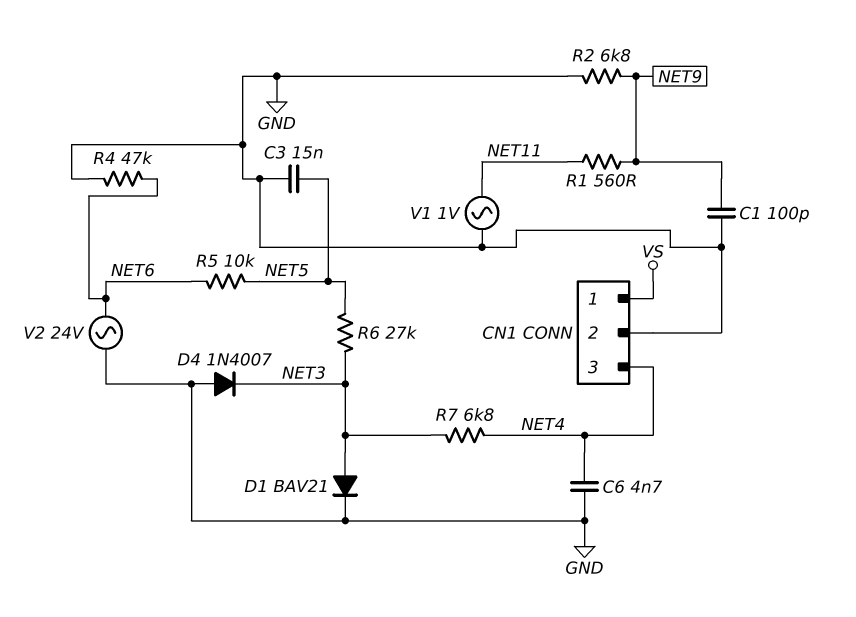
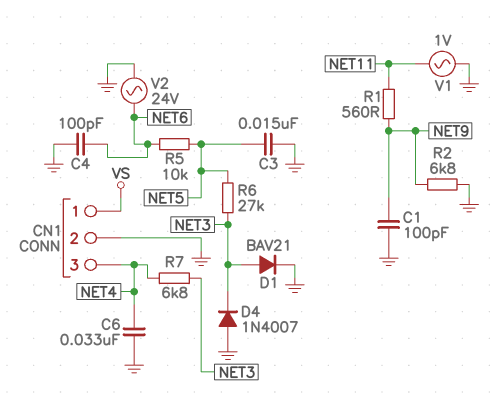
C4: none -> 100pF (GND, NET6)
C6: 4.7nF (GND, NET4) -> 33nF (GND, NET4)
R4: 47k (GND, NET6) -> none

